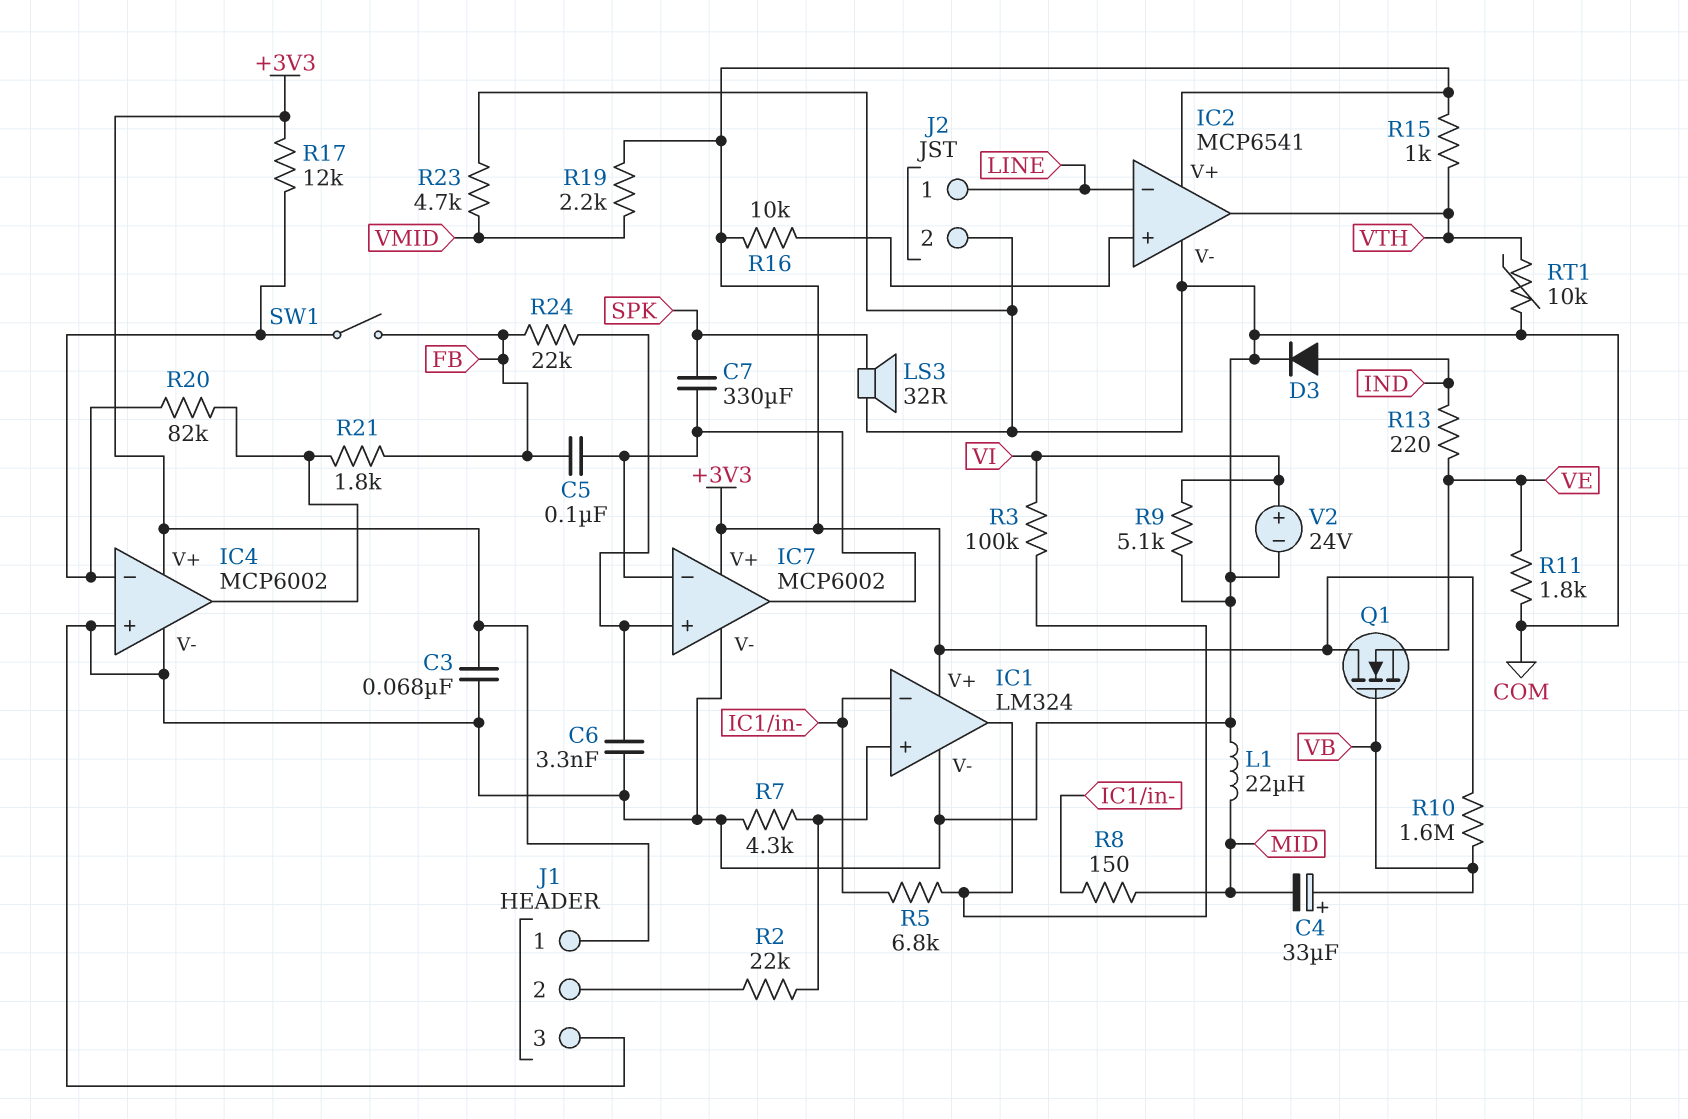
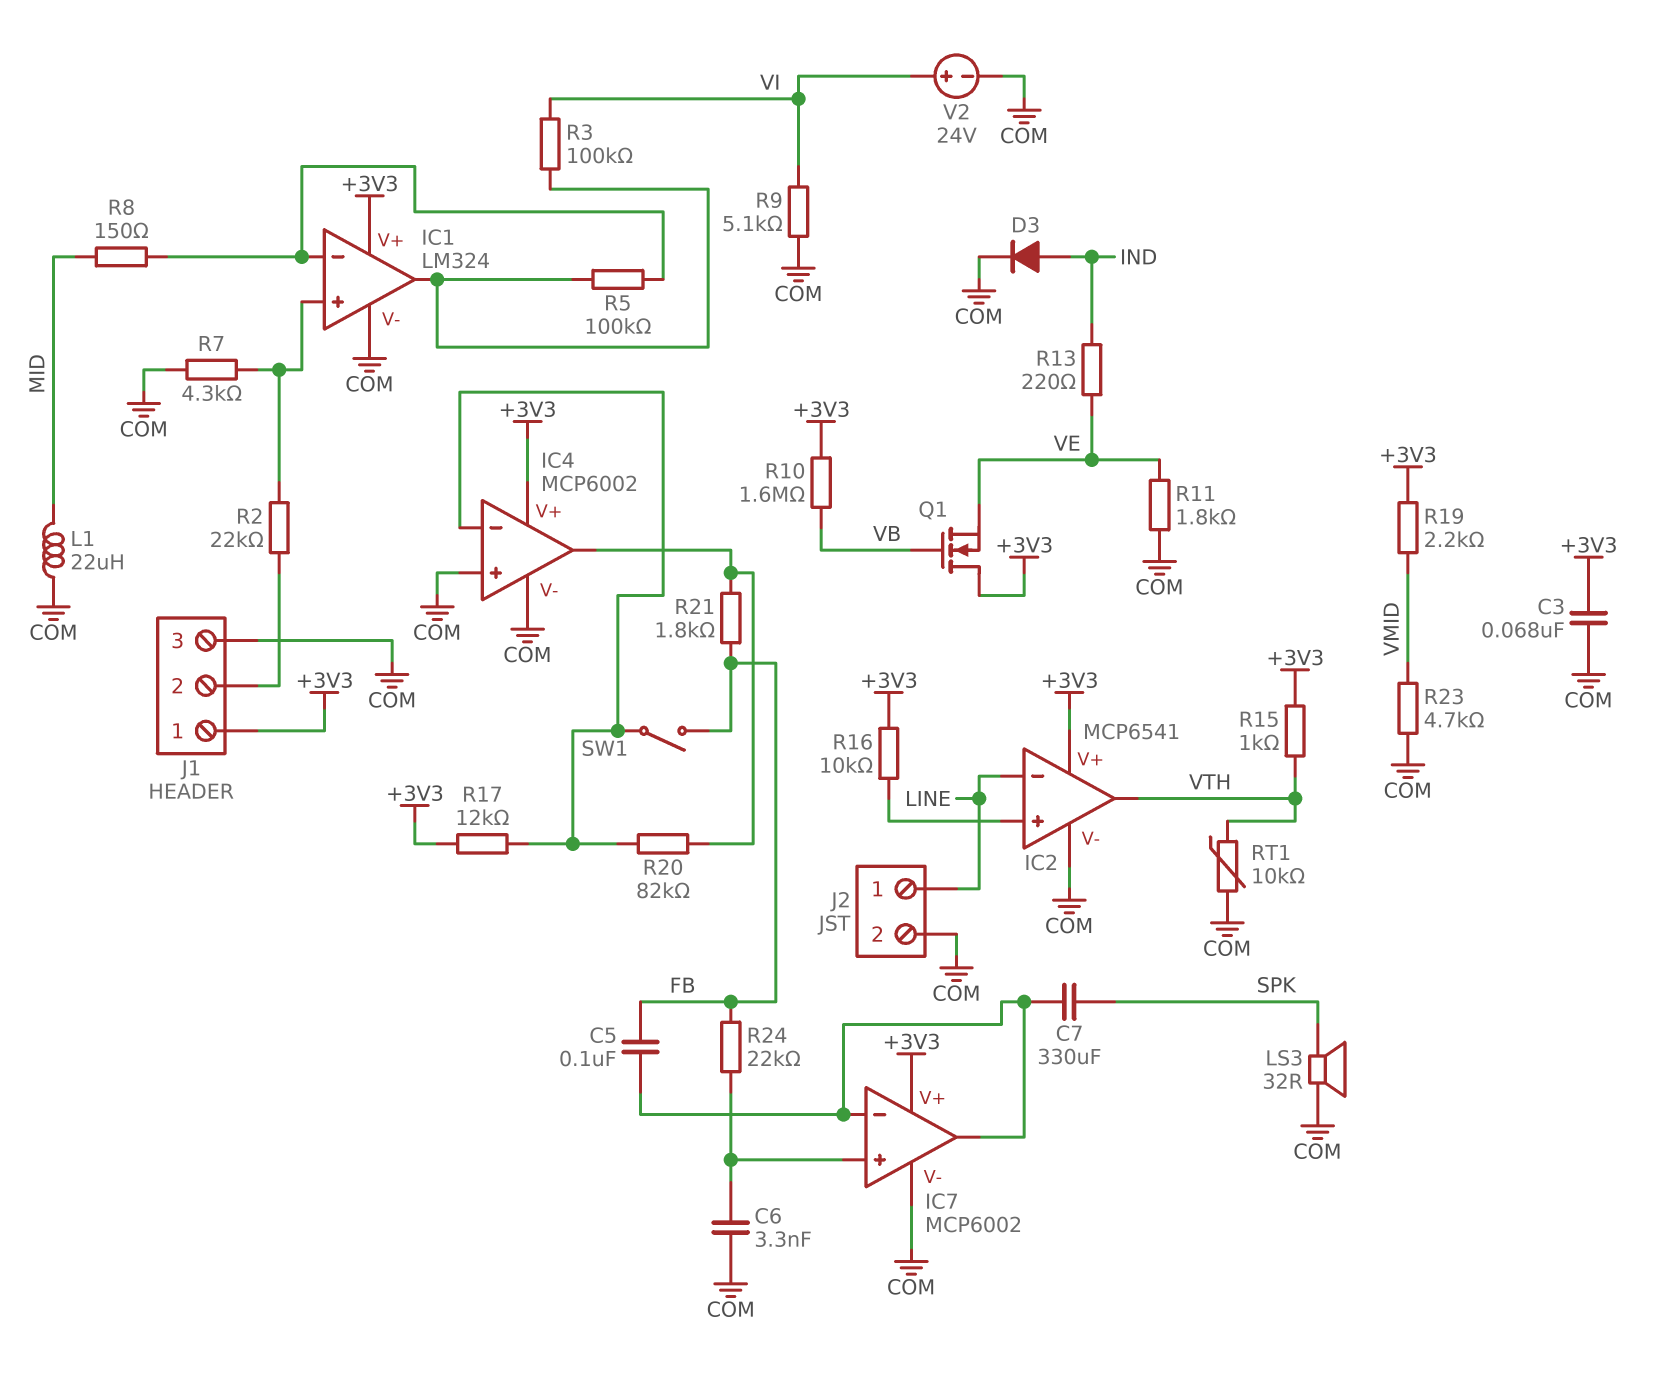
C4: 33uF (plus VB, minus MID) -> none
R5: 6.8k (IC1/in-, IC1/out) -> 100k (IC1/in-, IC1/out)

